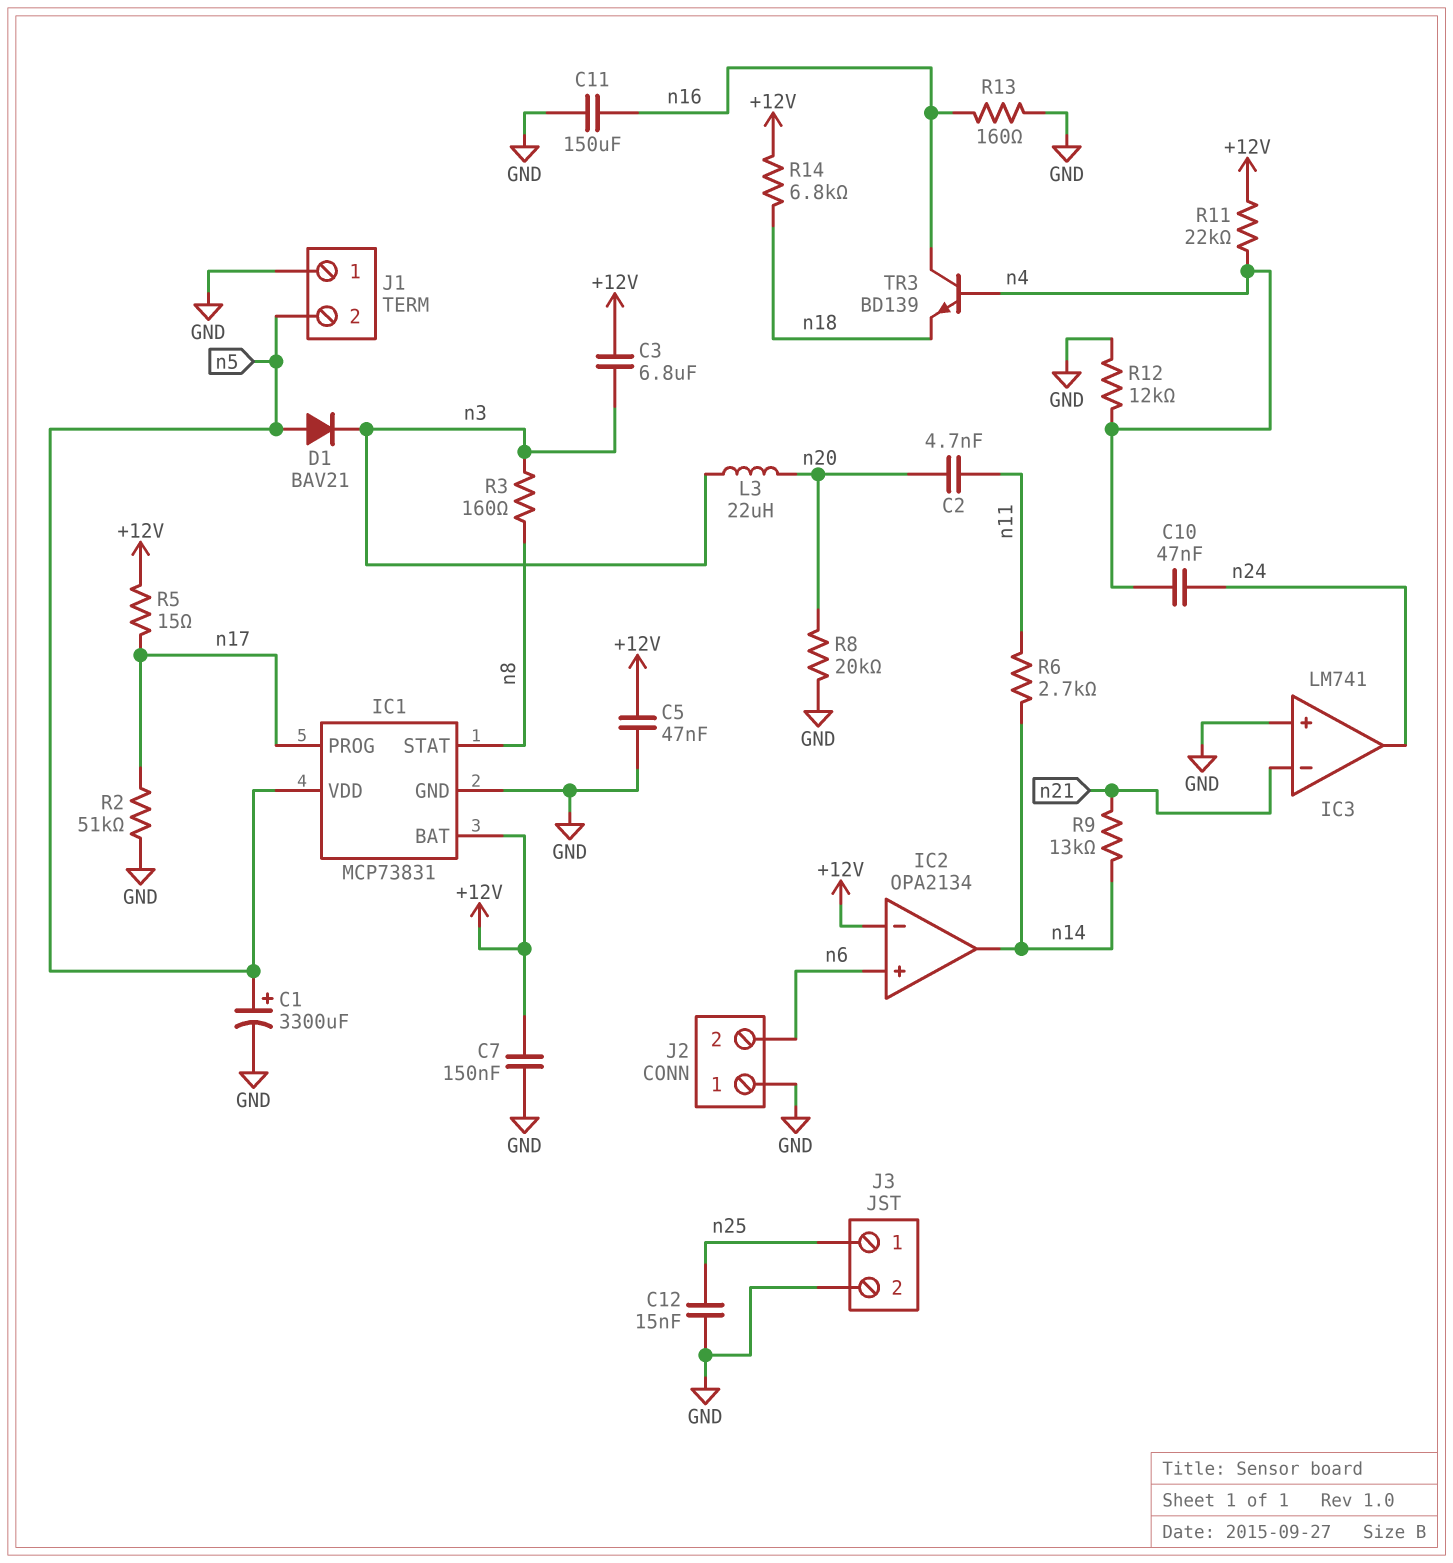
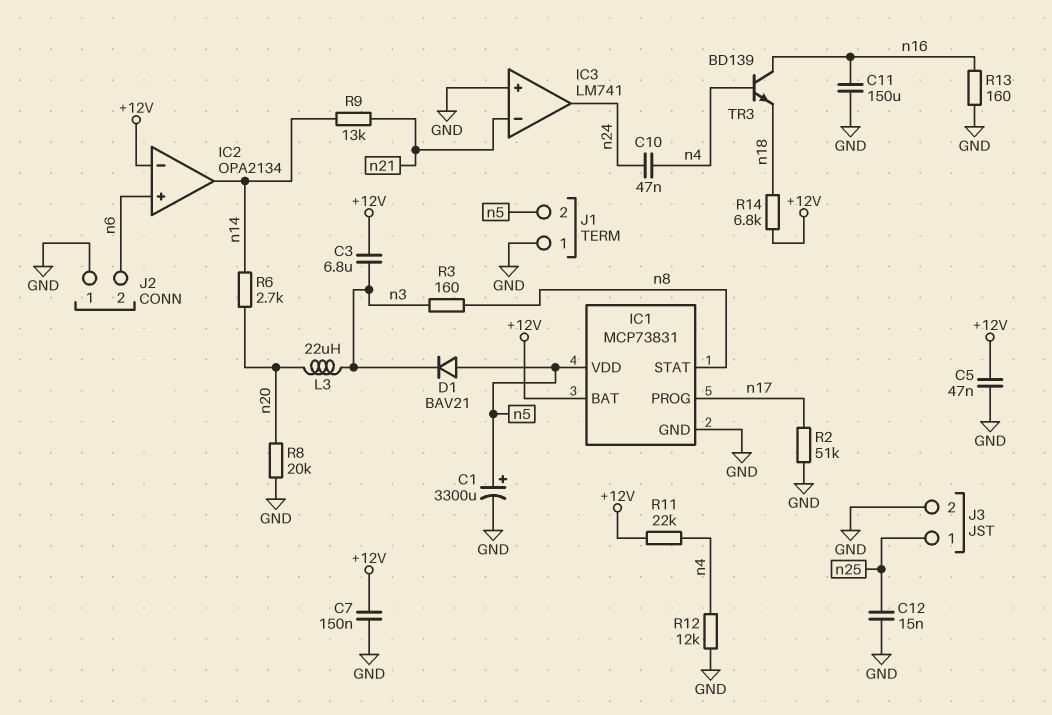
C2: 4.7nF (n11, n20) -> none
R5: 15 (+12V, n17) -> none
R6: 2.7k (n11, n14) -> 2.7k (n14, n20)

